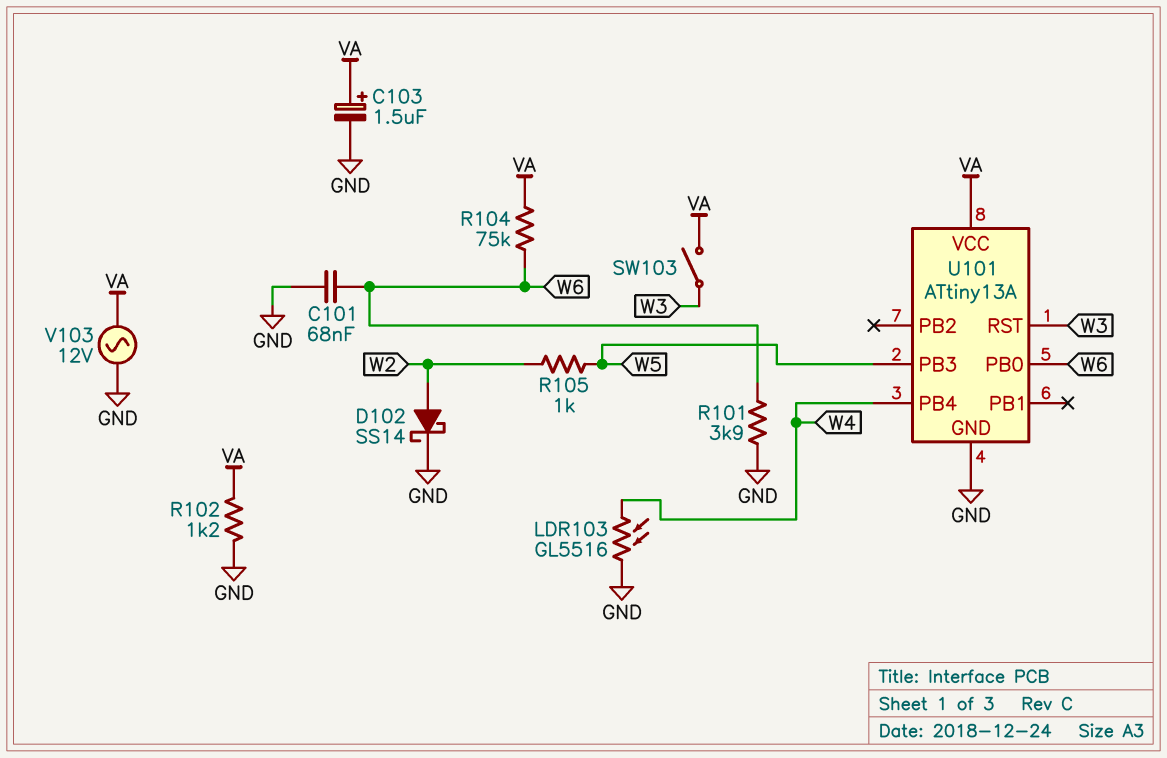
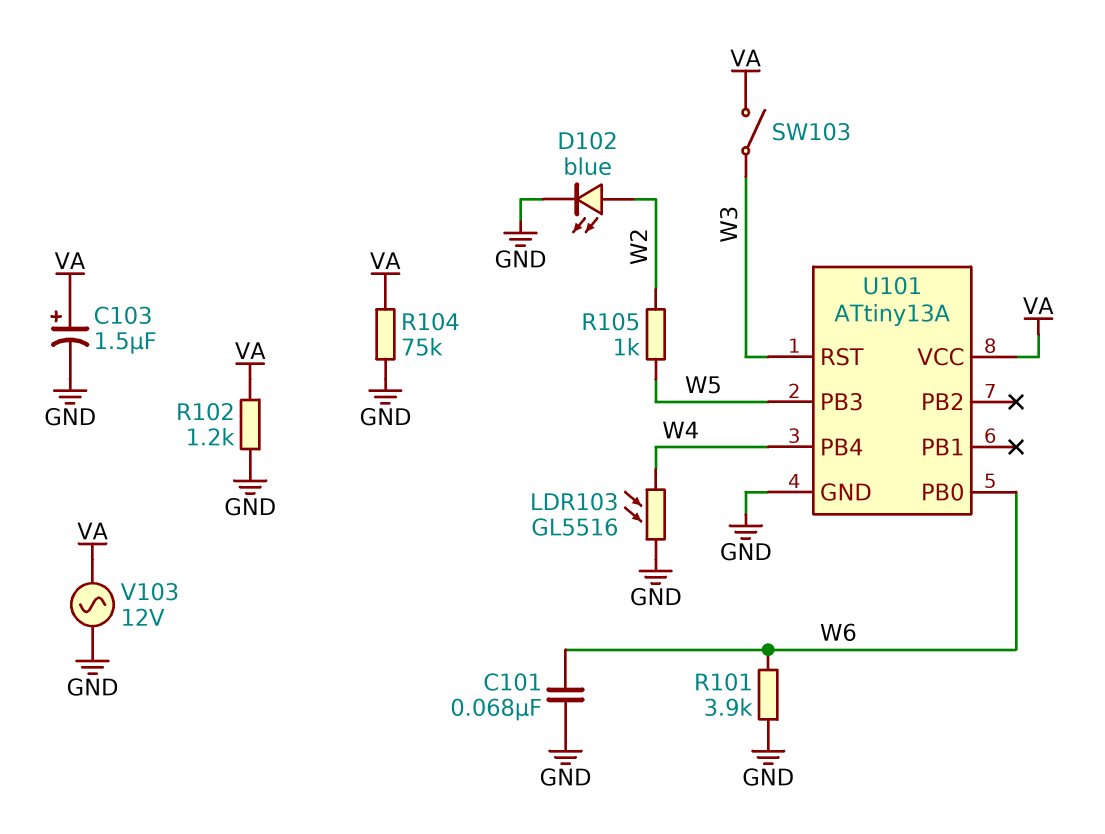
D102: schottky SS14 (A W2, K GND) -> LED blue (A W2, K GND)
R104: 75k (VA, W6) -> 75k (GND, VA)

